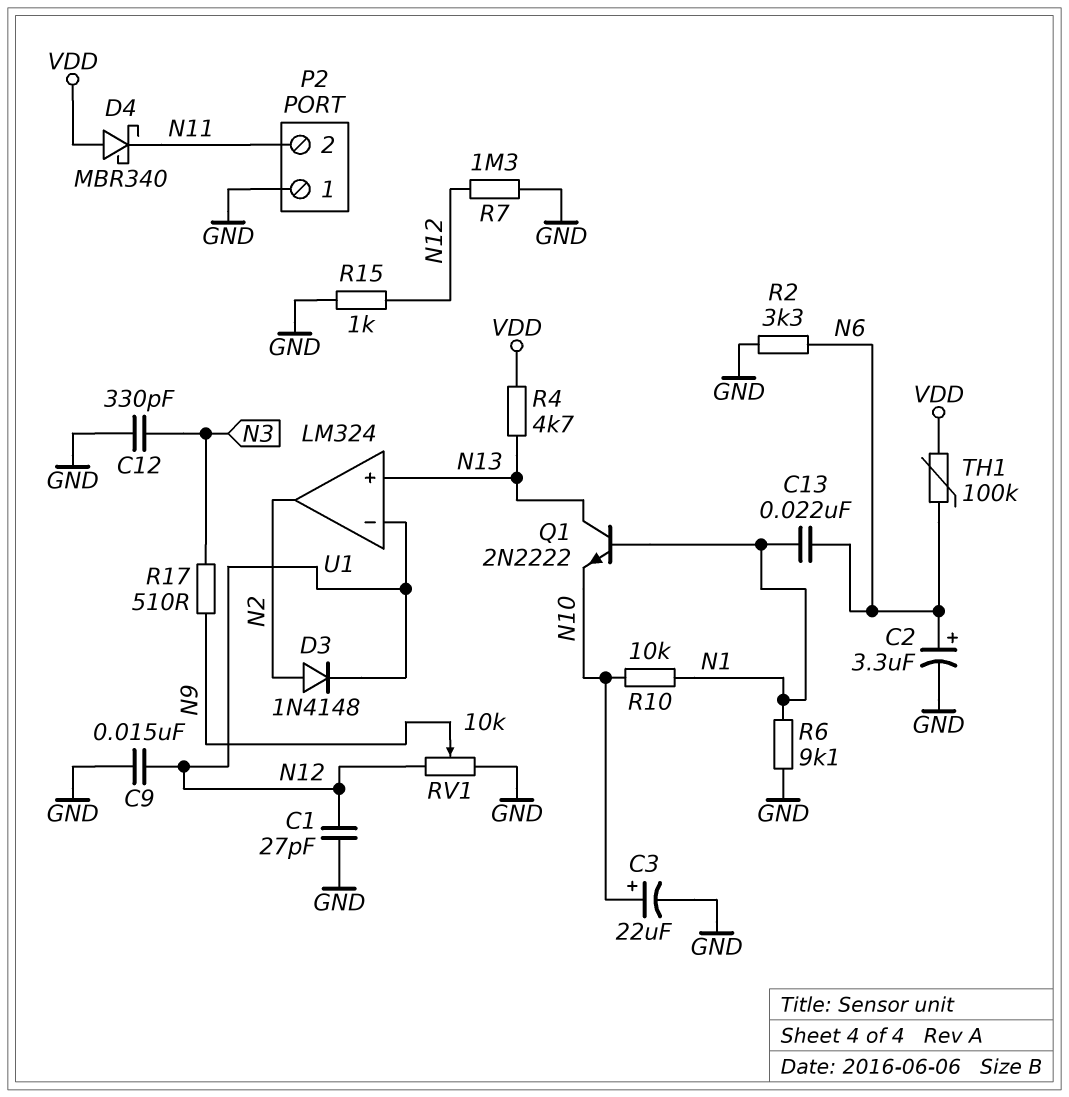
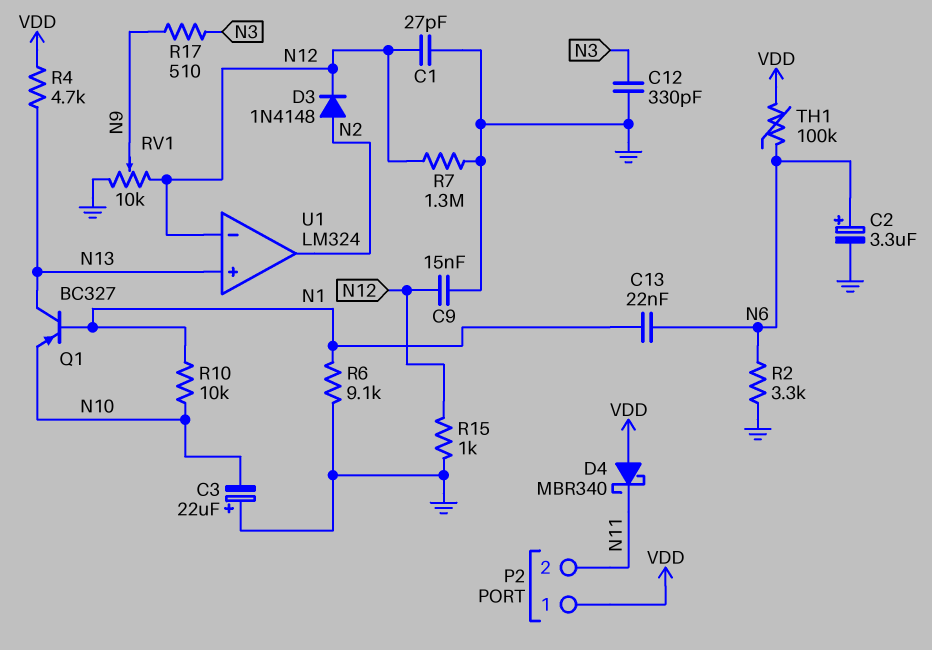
C3: 22uF (plus N10, minus GND) -> 22uF (plus GND, minus N10)
P2 pin 1: GND -> VDD
Q1: NPN 2N2222 (B N1, C N13, E N10) -> PNP BC327 (B N1, C N13, E N10)

